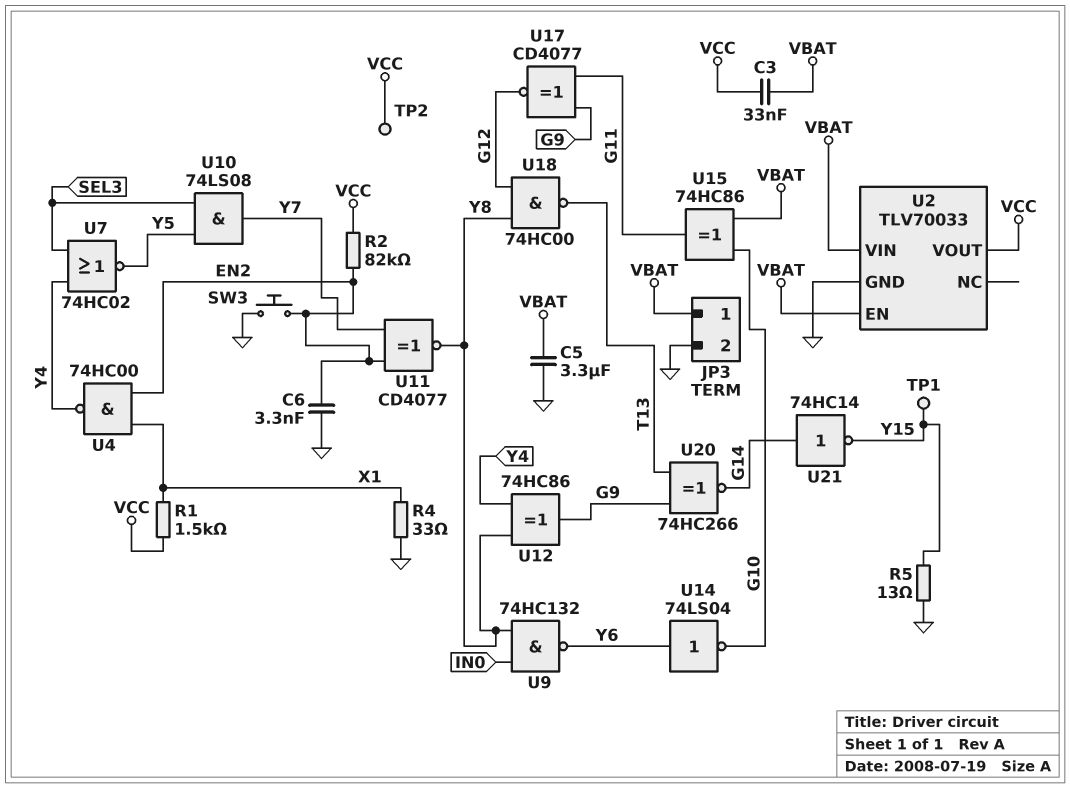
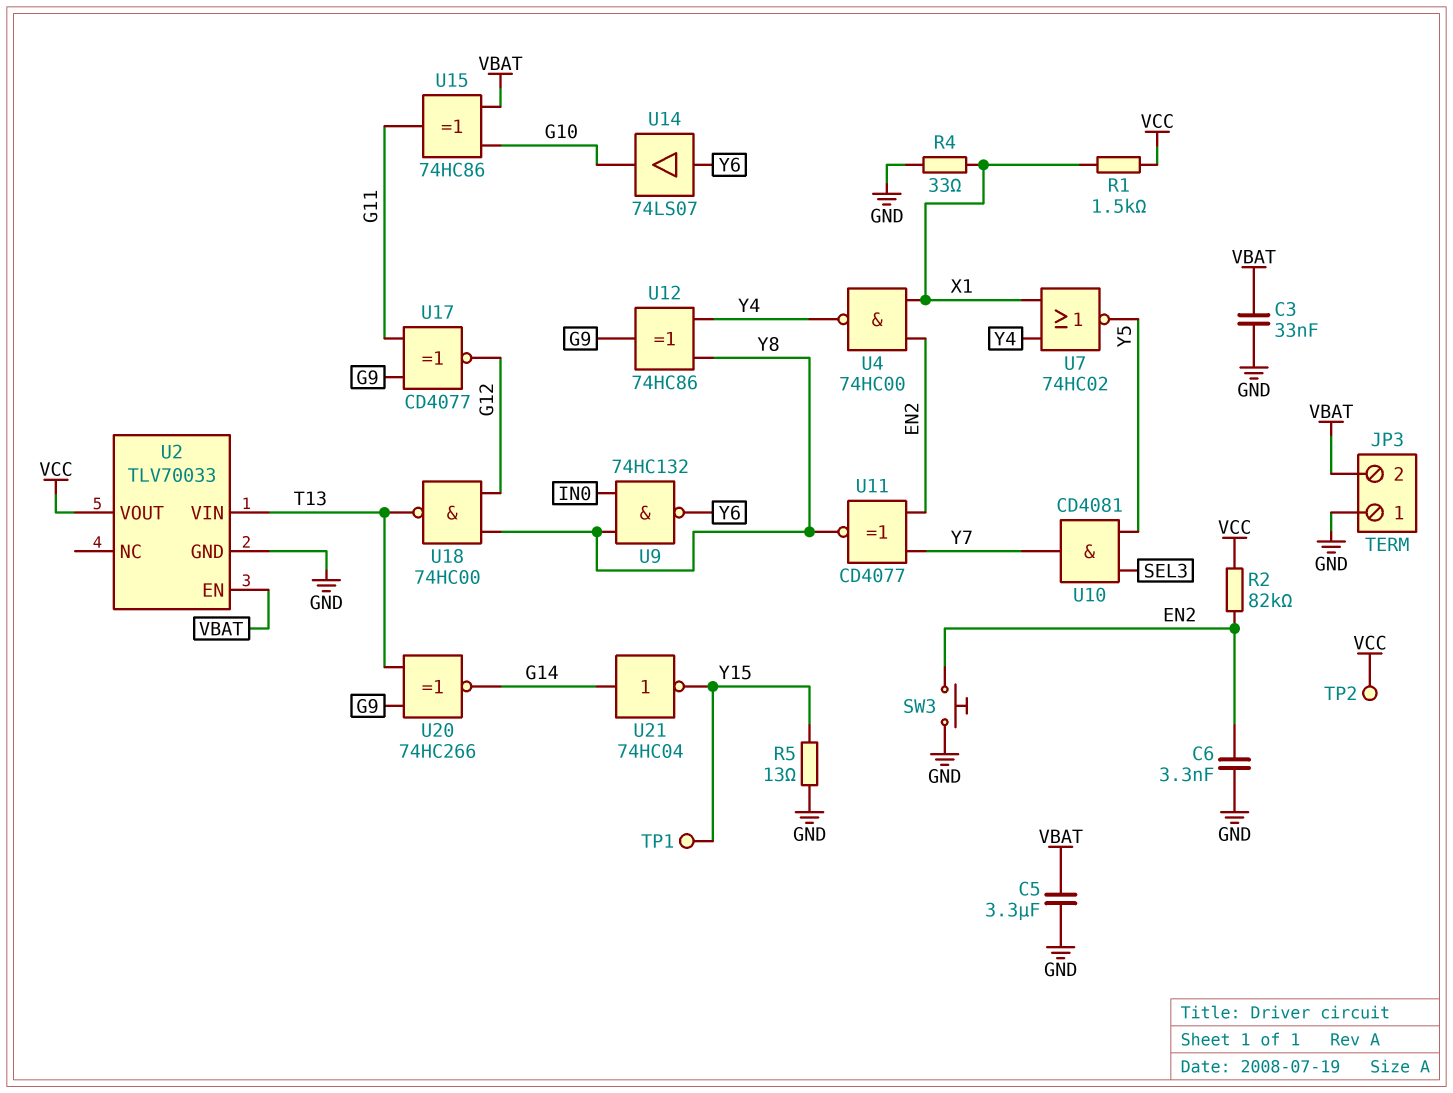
C3: 33nF (VBAT, VCC) -> 33nF (GND, VBAT)
JP3 pin 1: VBAT -> GND
JP3 pin 2: GND -> VBAT
U2 pin VIN: VBAT -> T13
U7: NOR 74HC02 (in SEL3, in Y4, out Y5) -> NOR 74HC02 (in X1, in Y4, out Y5)
U10: AND 74LS08 (in SEL3, in Y5, out Y7) -> AND CD4081 (in SEL3, in Y5, out Y7)
U14: NOT 74LS04 (in Y6, out G10) -> buffer 74LS07 (in Y6, out G10)
U21: NOT 74HC14 (in G14, out Y15) -> NOT 74HC04 (in G14, out Y15)

